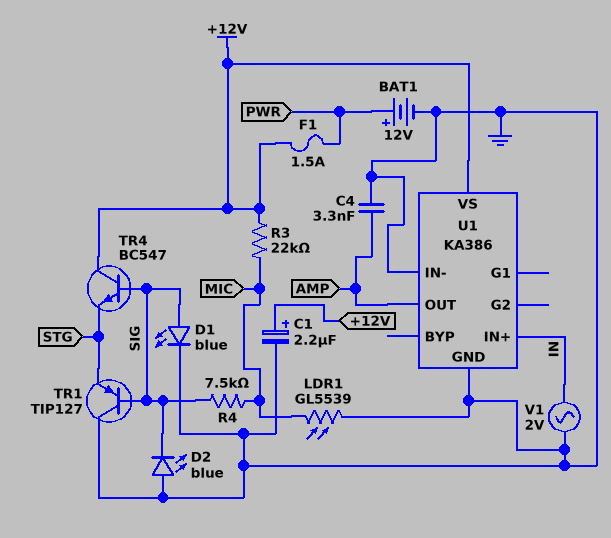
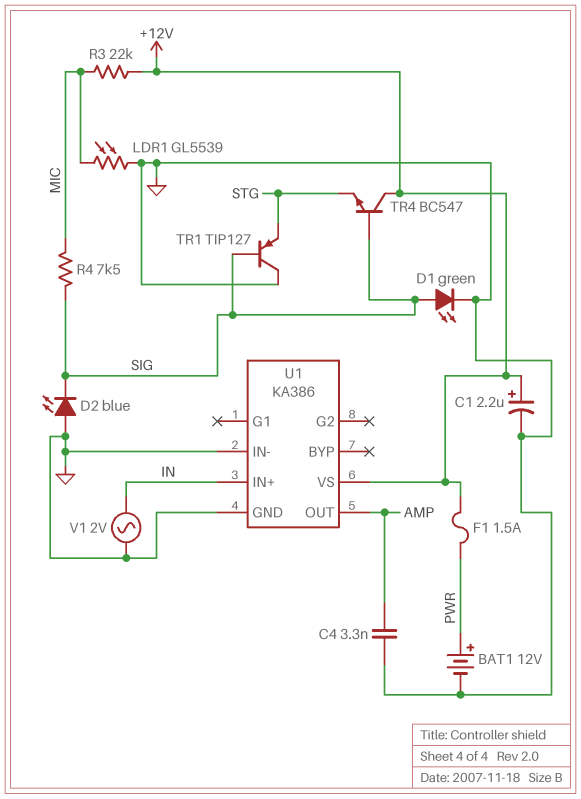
D1: LED blue (A SIG, K GND) -> LED green (A SIG, K GND)

